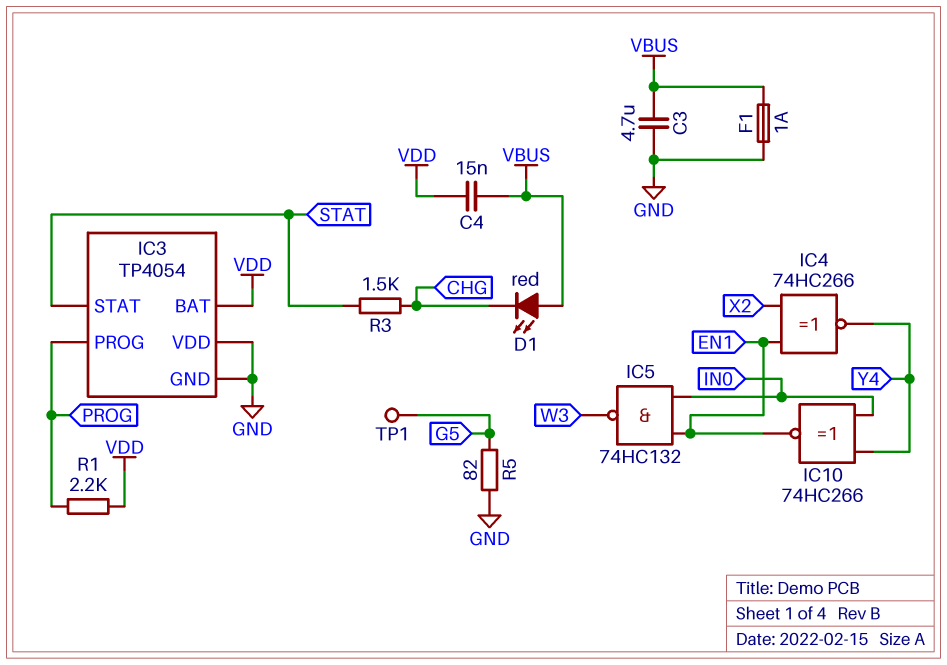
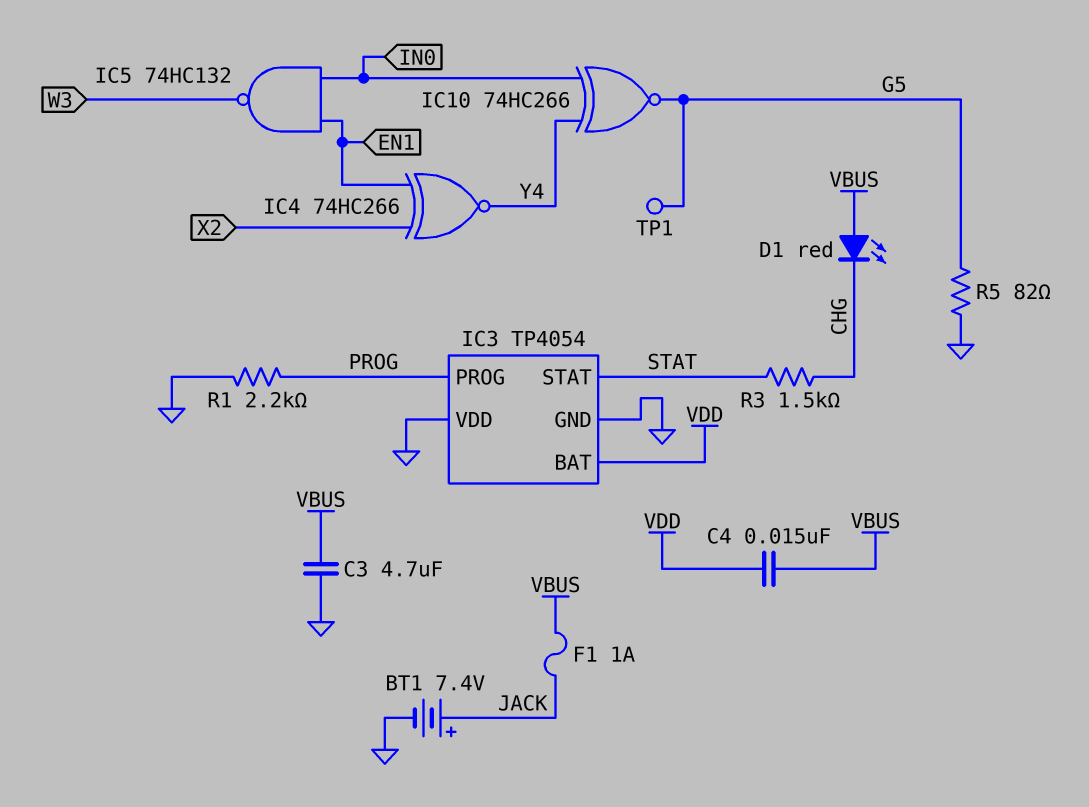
BT1: none -> 7.4V (plus JACK, minus GND)
F1: 1A (GND, VBUS) -> 1A (JACK, VBUS)
IC10: XNOR 74HC266 (in IN0, in Y4, out EN1) -> XNOR 74HC266 (in IN0, in Y4, out G5)
R1: 2.2k (PROG, VDD) -> 2.2k (GND, PROG)

